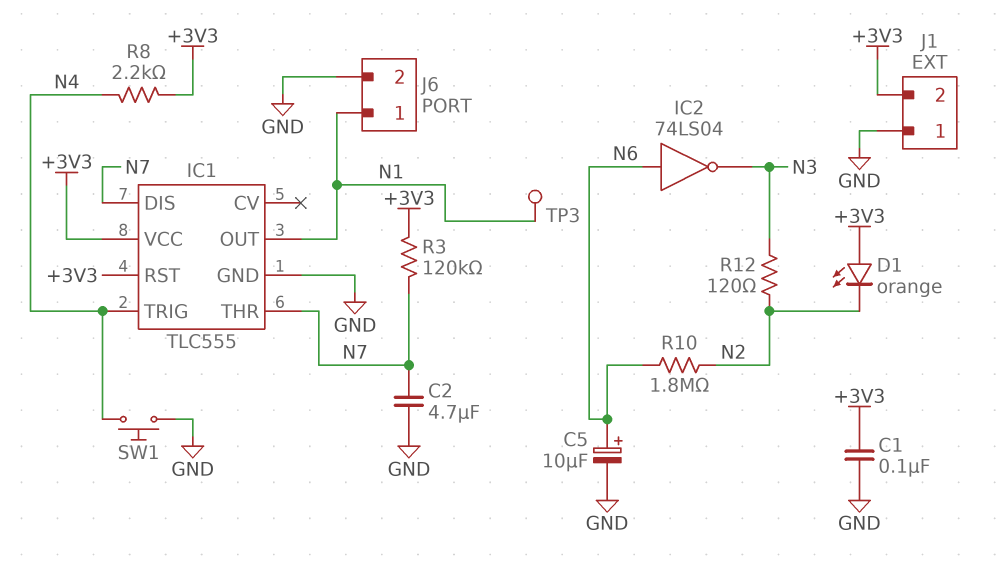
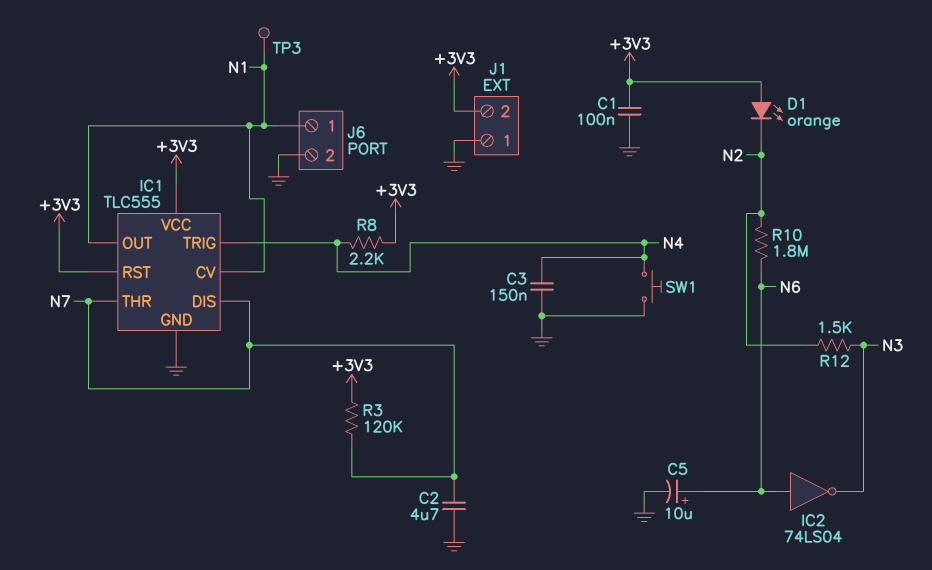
C3: none -> 150nF (GND, N4)
IC1 pin CV: none -> N1
R12: 120 (N2, N3) -> 1.5k (N2, N3)

